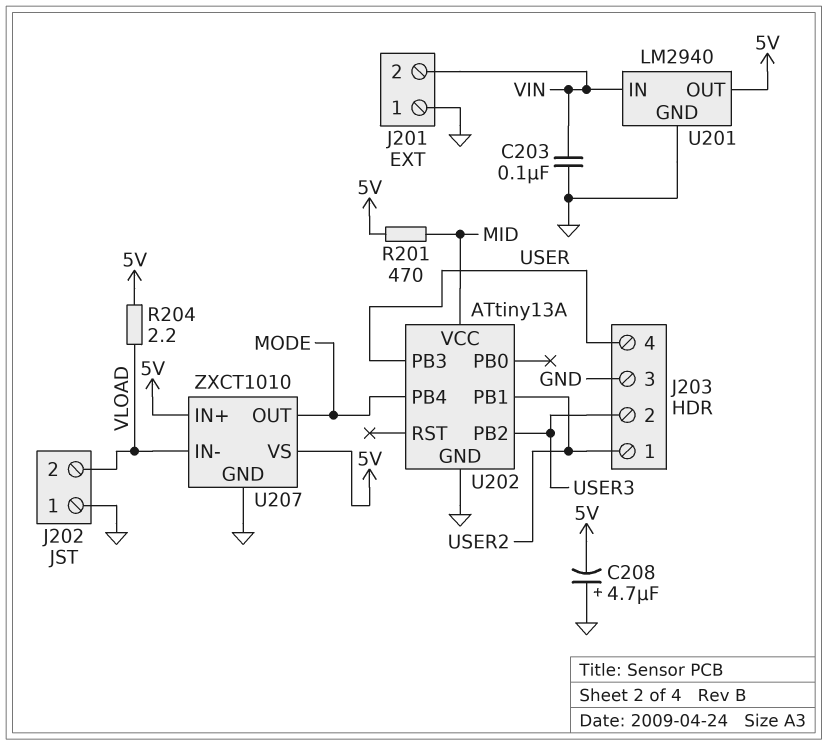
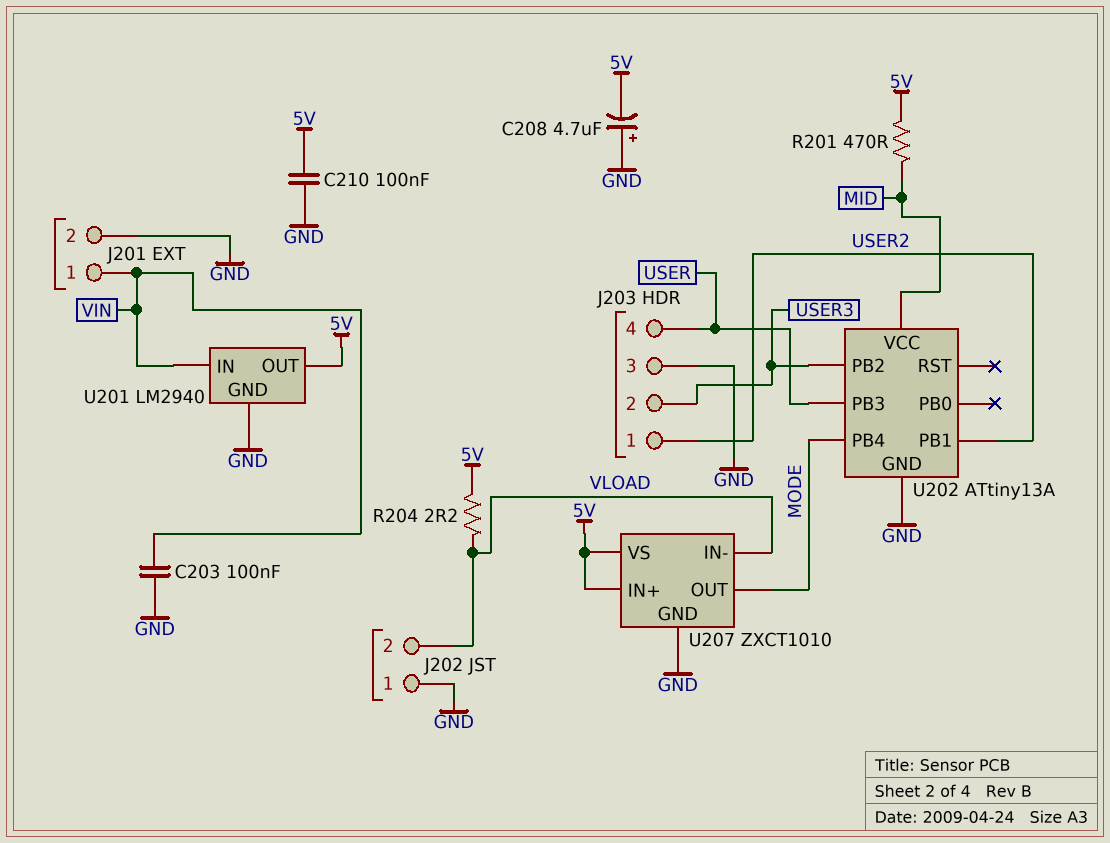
C210: none -> 100nF (5V, GND)
J201 pin 1: GND -> VIN
J201 pin 2: VIN -> GND

